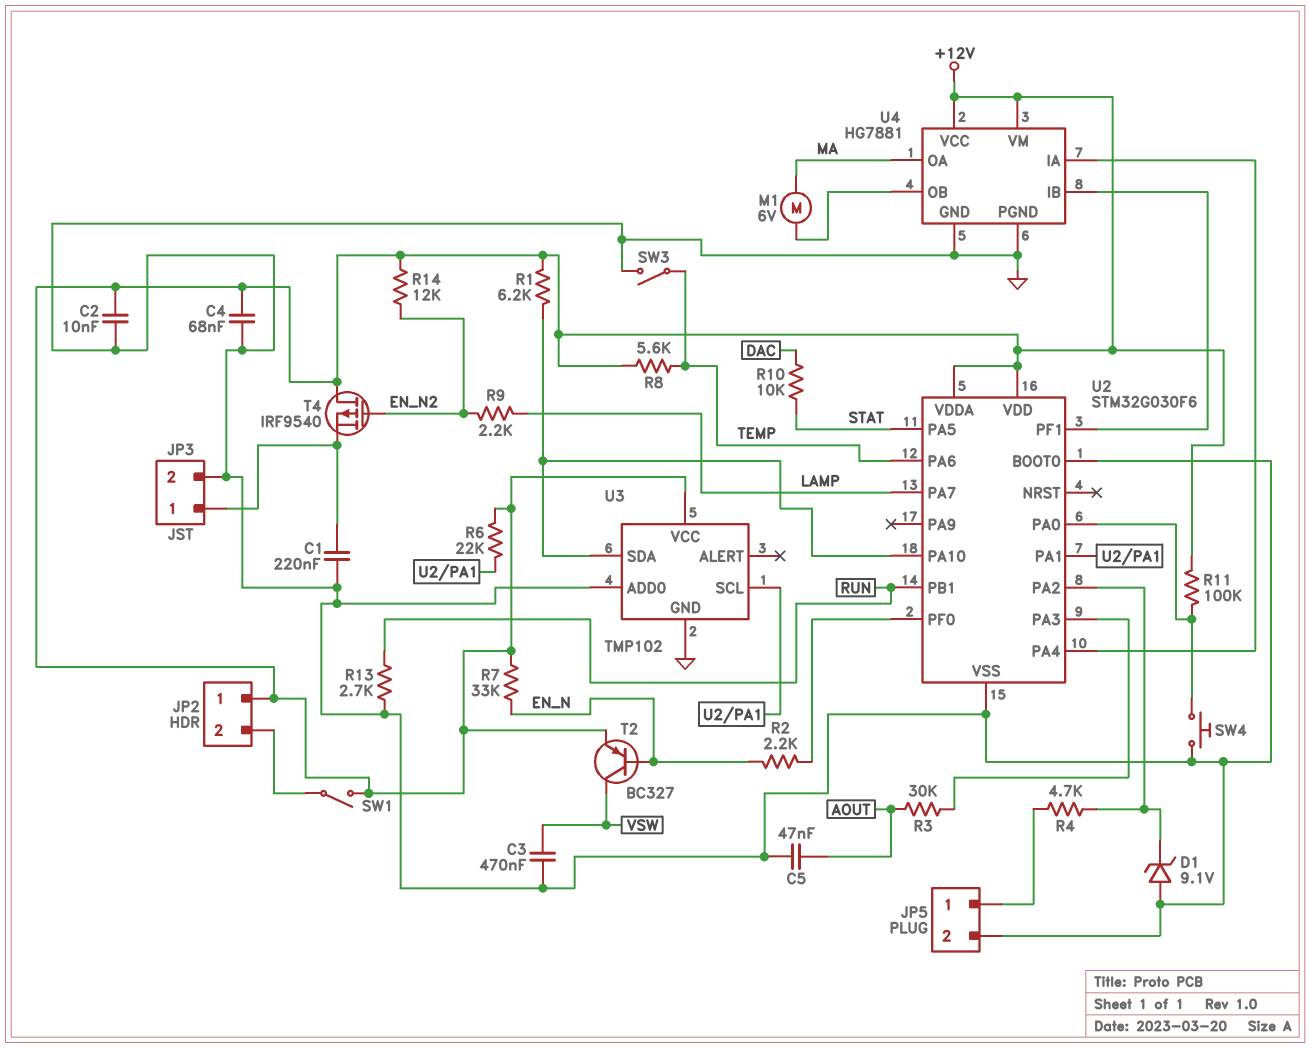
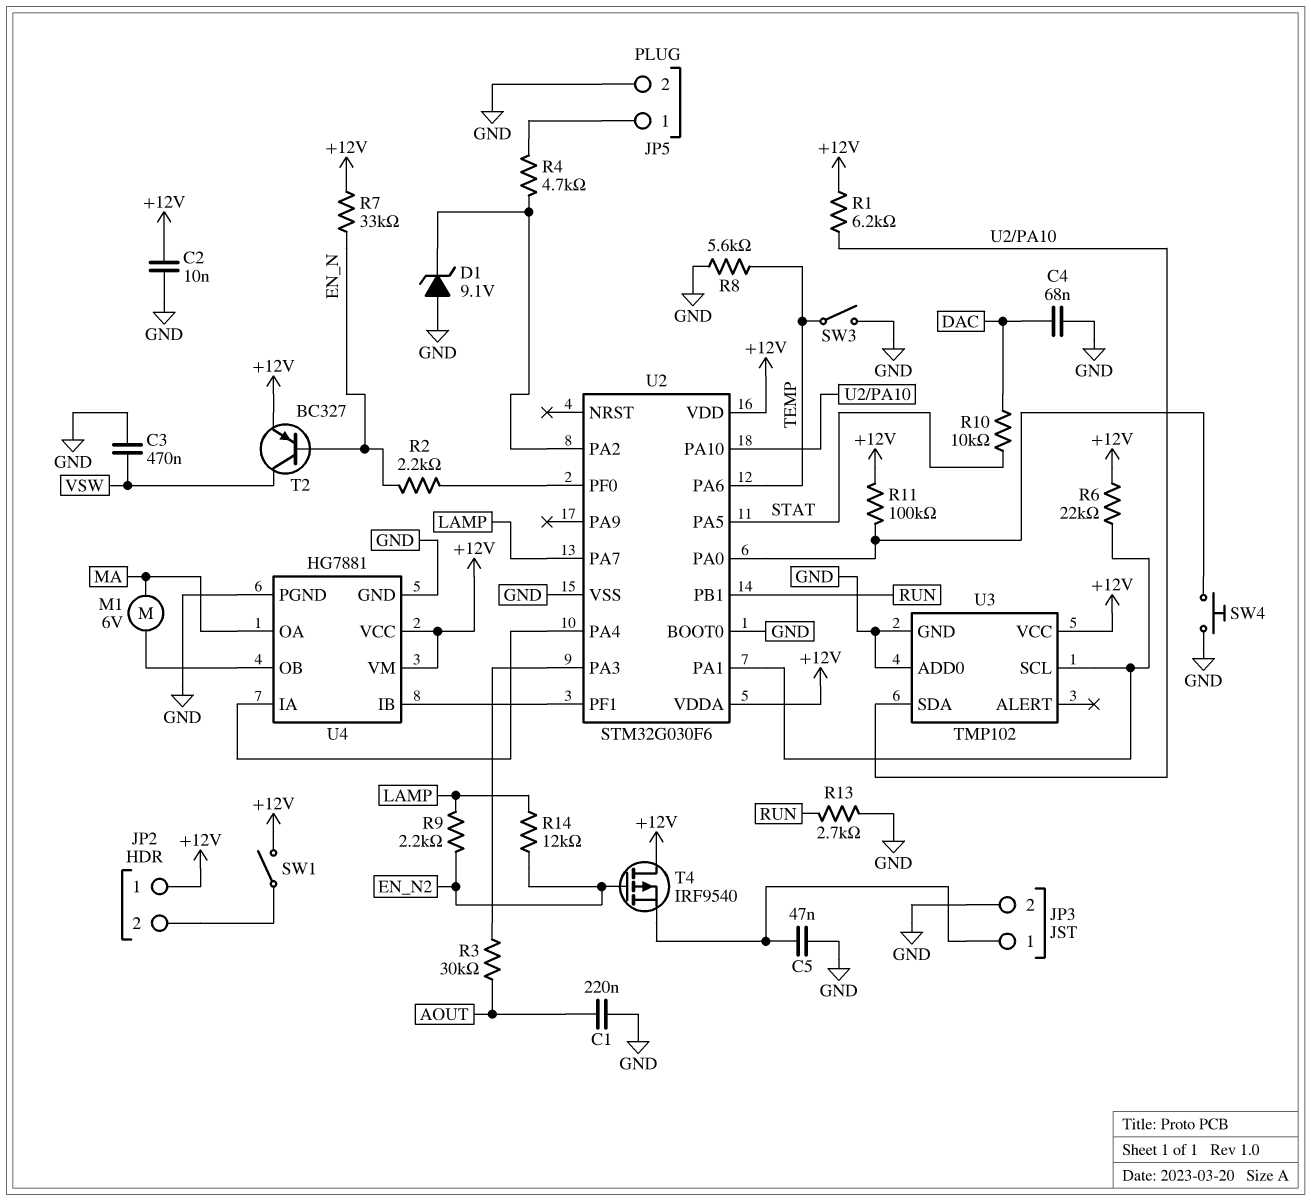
C1: 220nF (GND, JP3/1) -> 220nF (AOUT, GND)
C4: 68nF (+12V, GND) -> 68nF (DAC, GND)
C5: 47nF (AOUT, GND) -> 47nF (GND, JP3/1)
R8: 5.6k (+12V, TEMP) -> 5.6k (GND, TEMP)
R14: 12k (+12V, EN_N2) -> 12k (EN_N2, LAMP)

